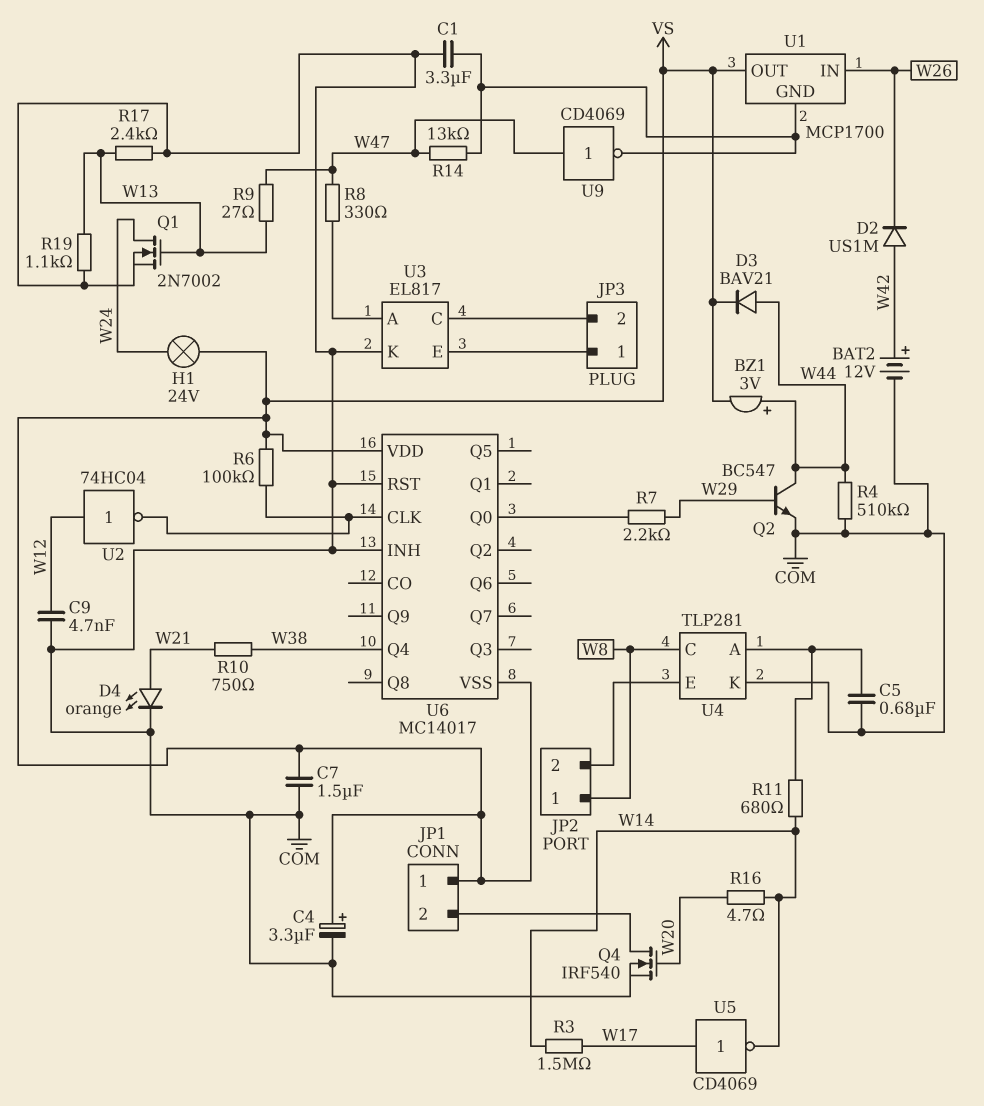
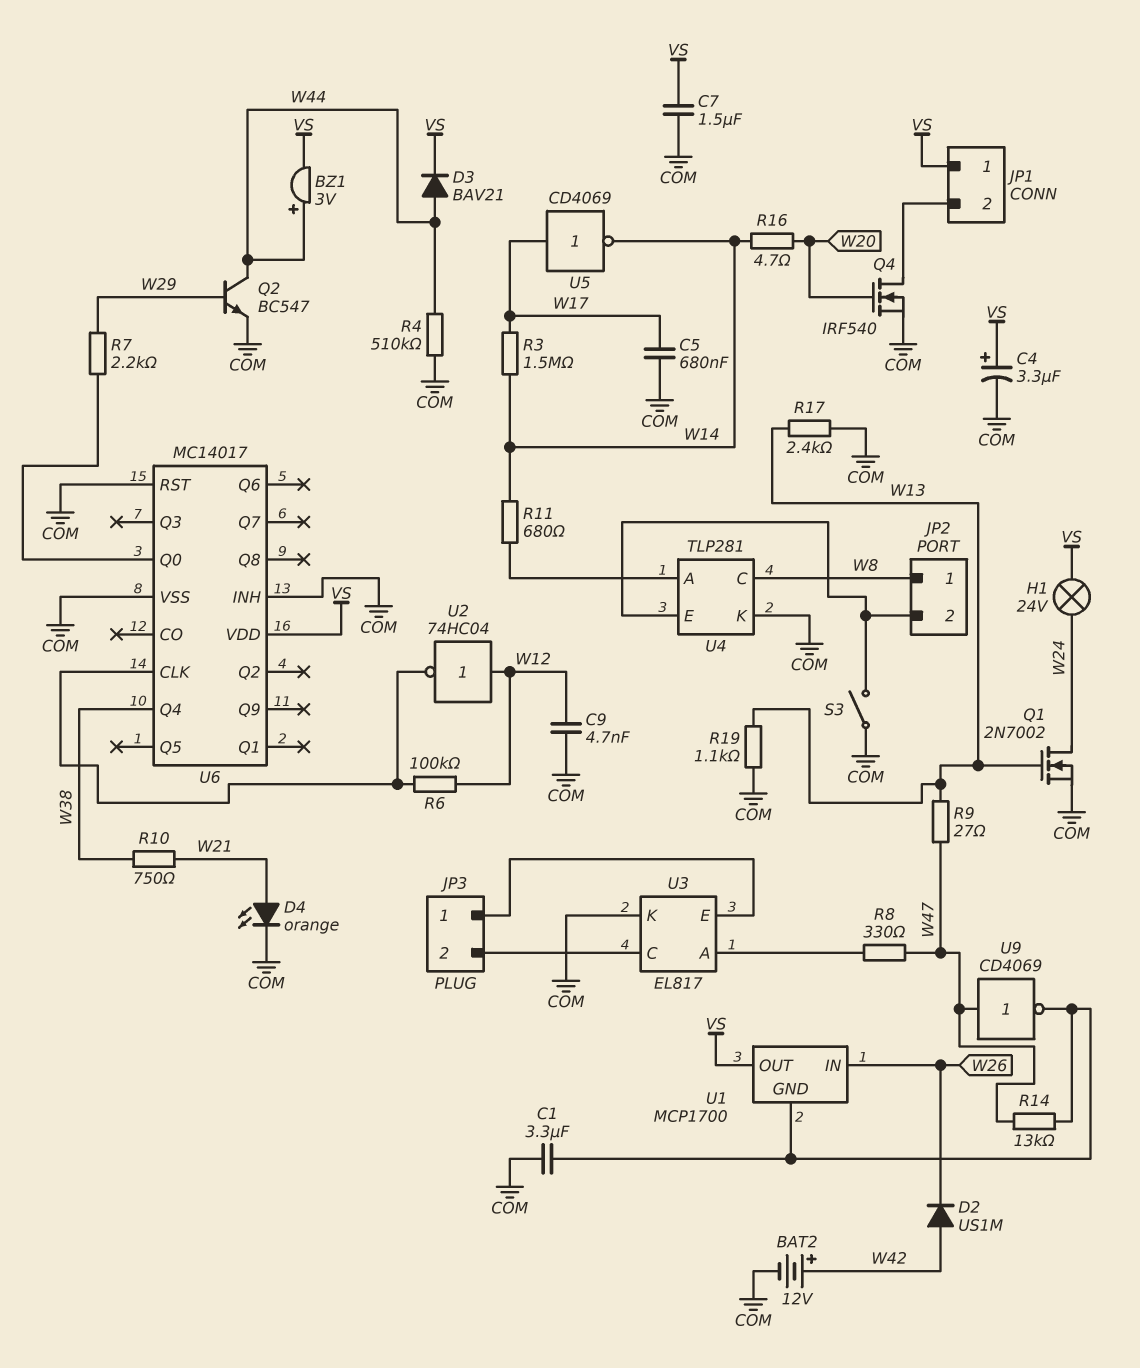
C5: 680nF (COM, U4/A) -> 680nF (COM, W17)
R6: 100k (U6/CLK, VS) -> 100k (U6/CLK, W12)
S3: none -> switch (COM, JP2/2)
U6 pin VSS: VS -> COM

